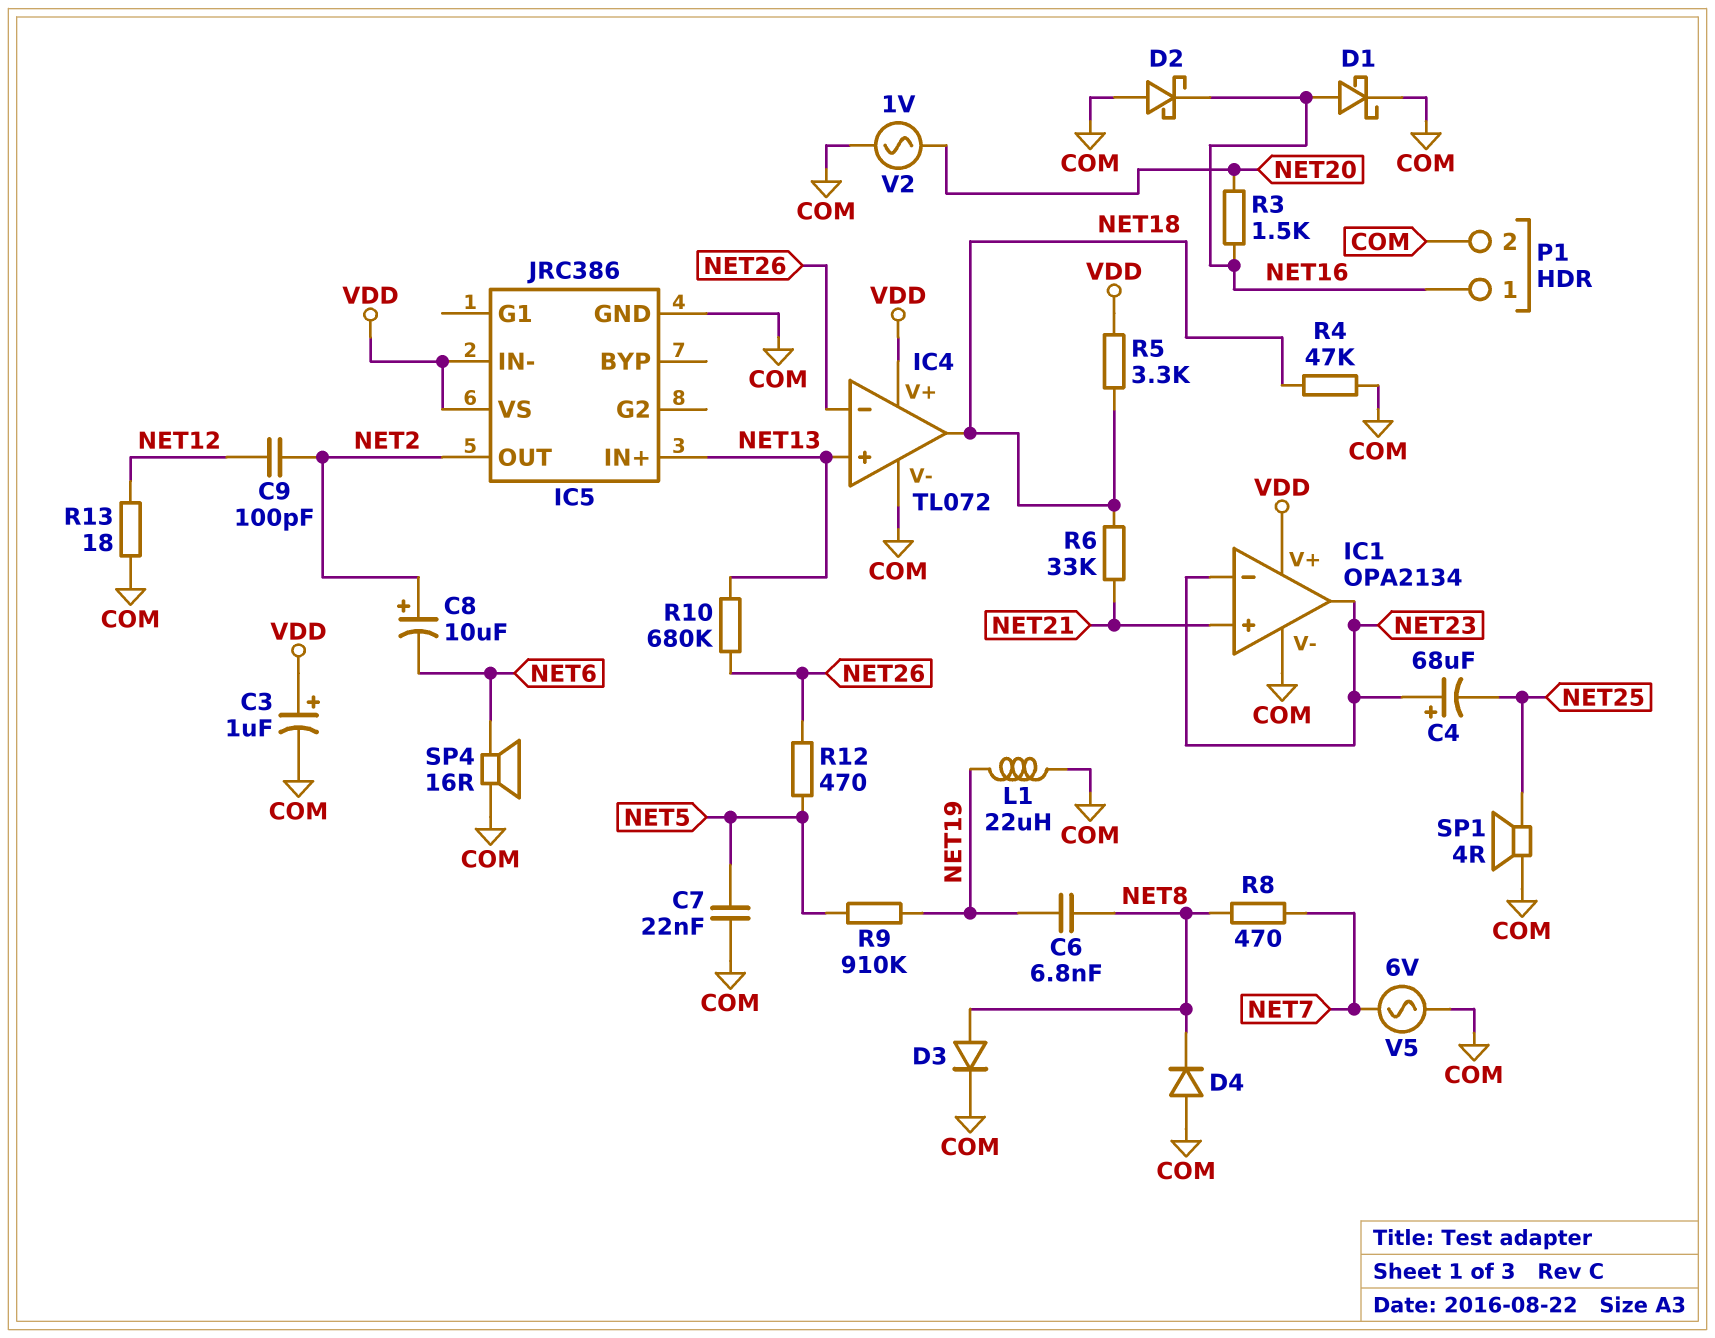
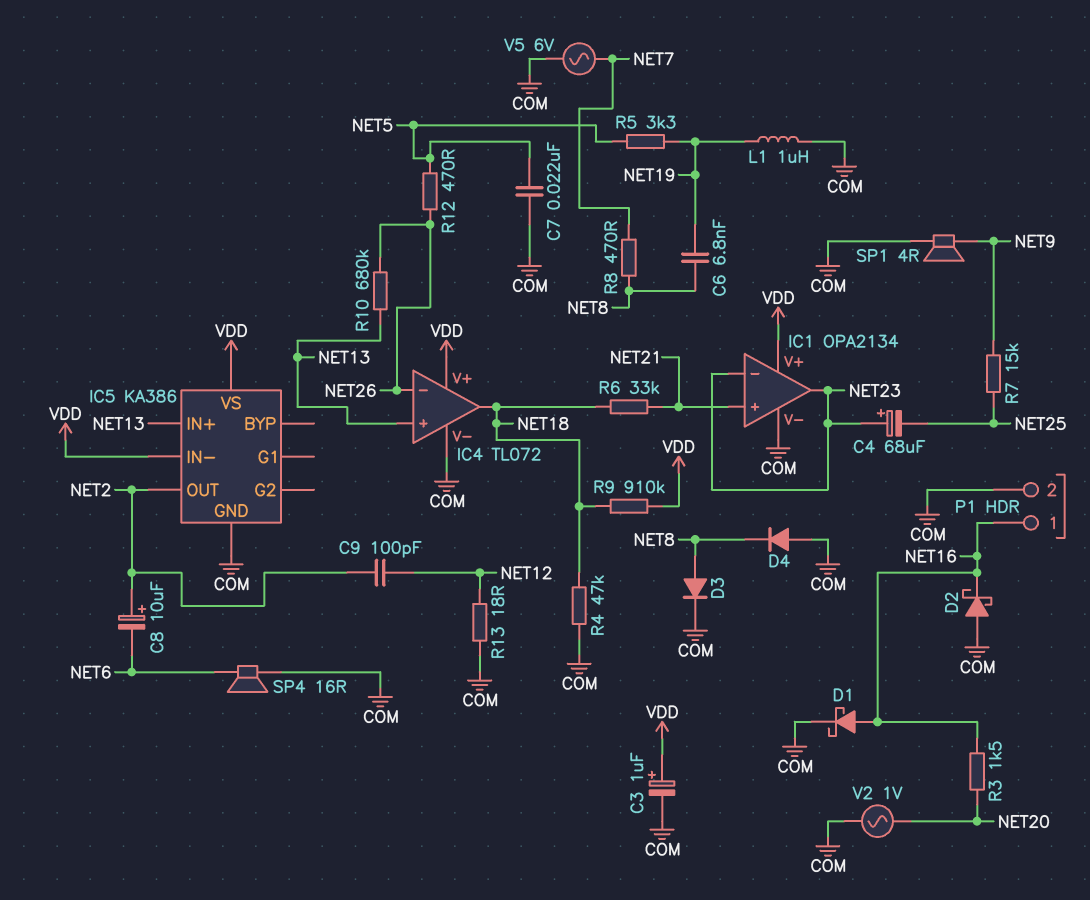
IC5: JRC386 -> KA386
L1: 22uH (COM, NET19) -> 1uH (COM, NET19)
R5: 3.3k (NET18, VDD) -> 3.3k (NET5, NET19)
R7: none -> 15k (NET9, NET25)
R9: 910k (NET5, NET19) -> 910k (NET18, VDD)
SP1: speaker 4R (COM, NET25) -> speaker 4R (COM, NET9)

